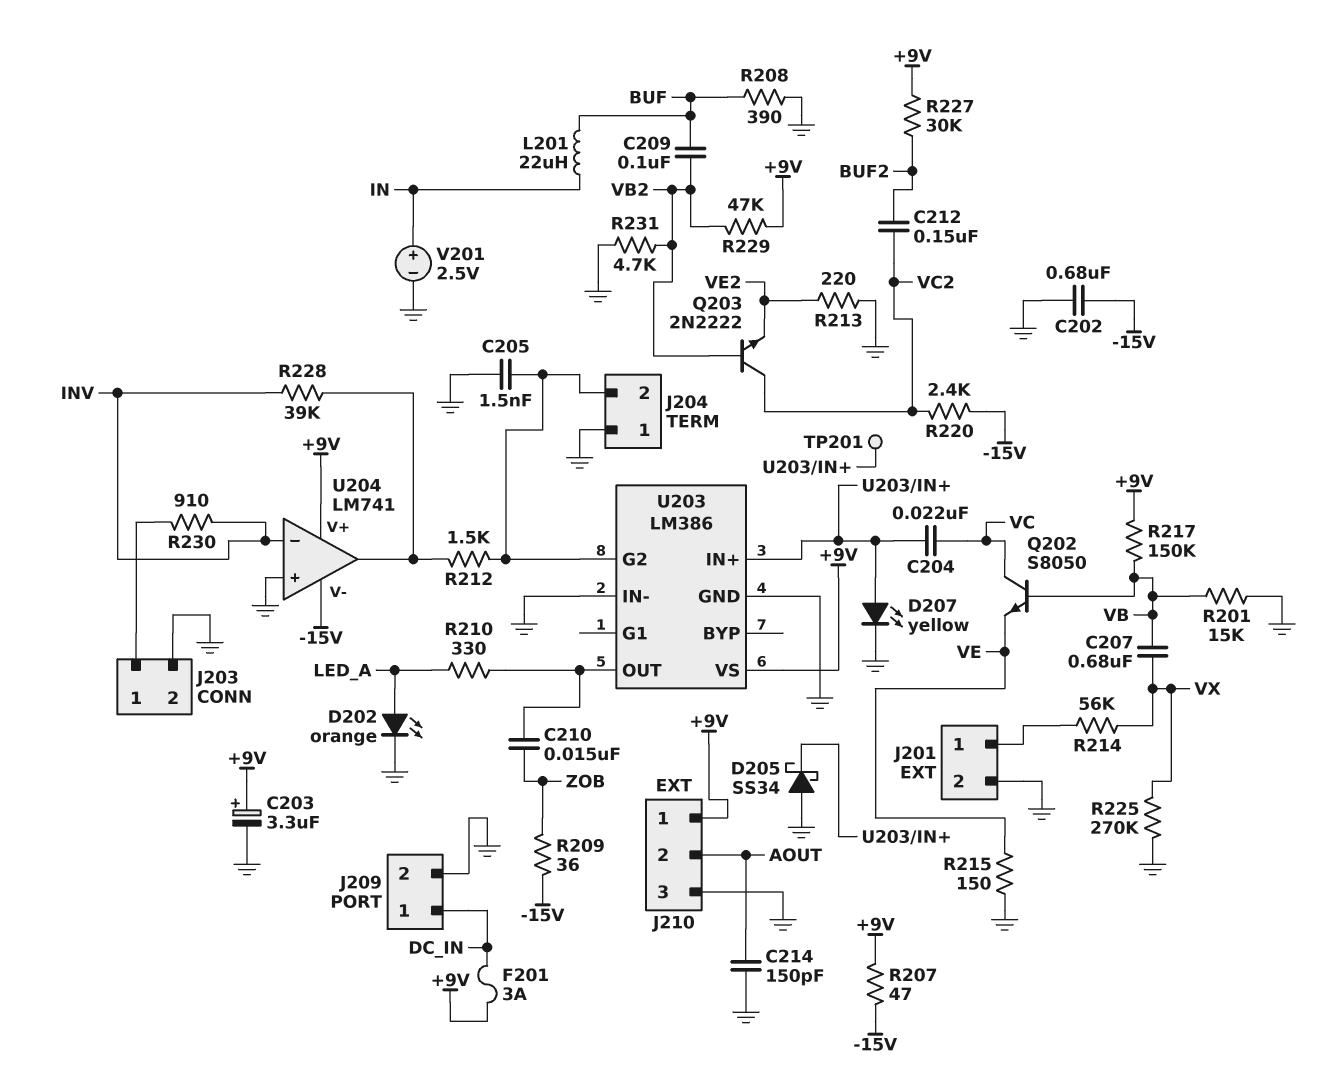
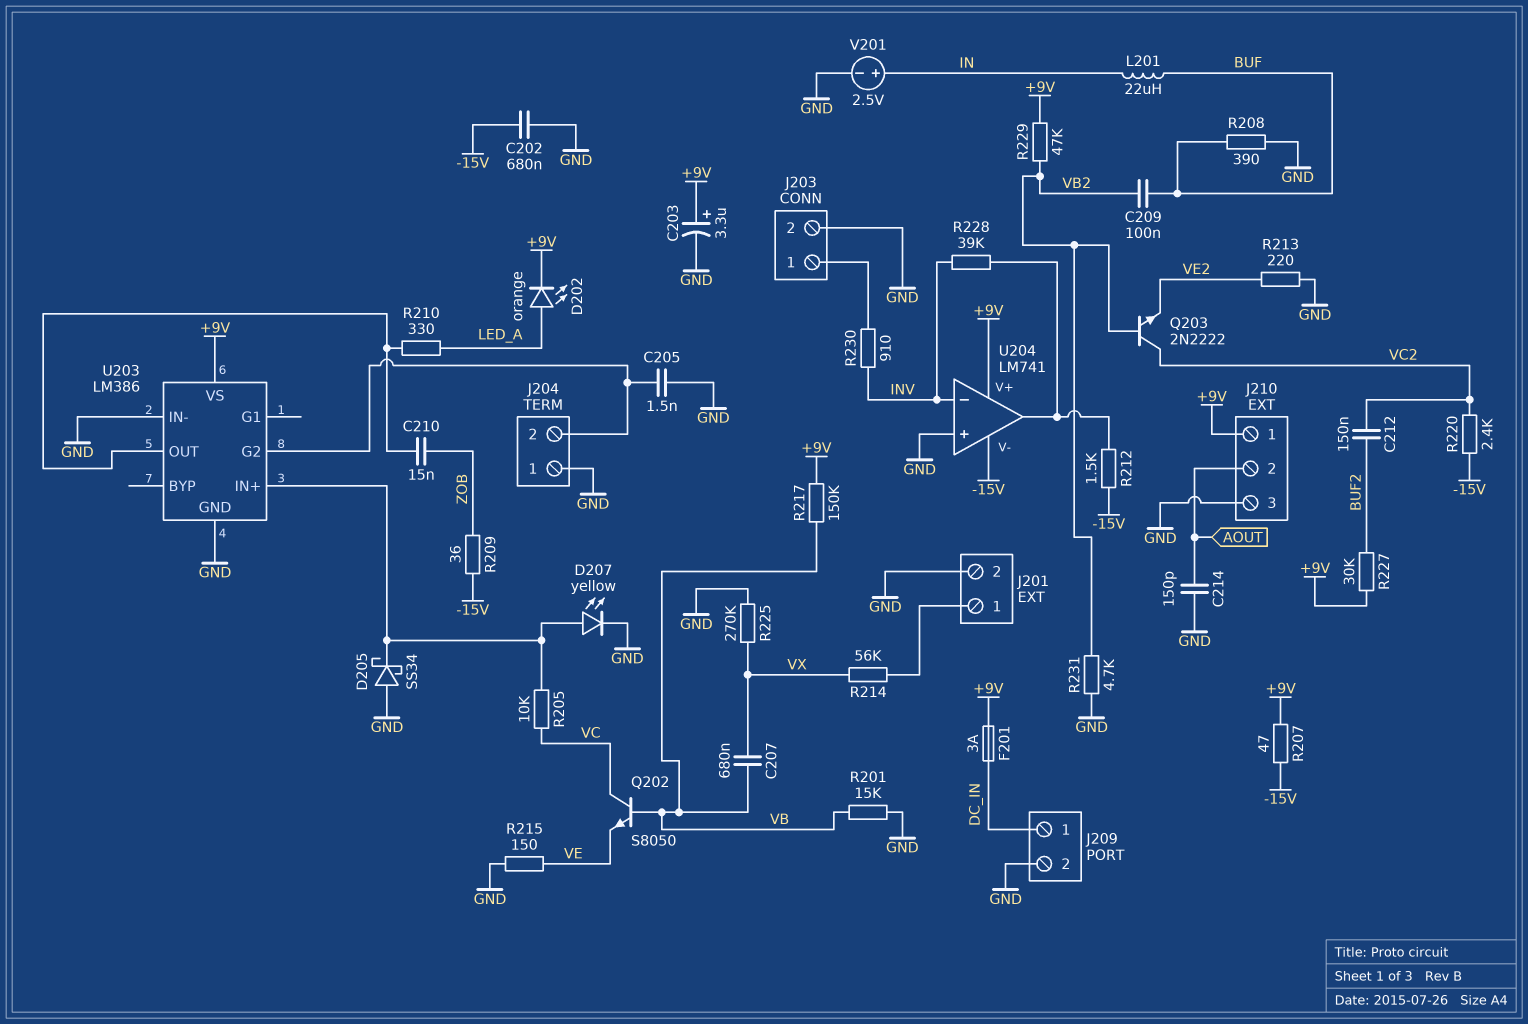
C204: 22nF (U203/IN+, VC) -> none
D202: LED orange (A LED_A, K GND) -> LED orange (A LED_A, K +9V)
R205: none -> 10k (U203/IN+, VC)
R212: 1.5k (J204/2, U204/out) -> 1.5k (-15V, U204/out)
TP201: test point (U203/IN+) -> none

